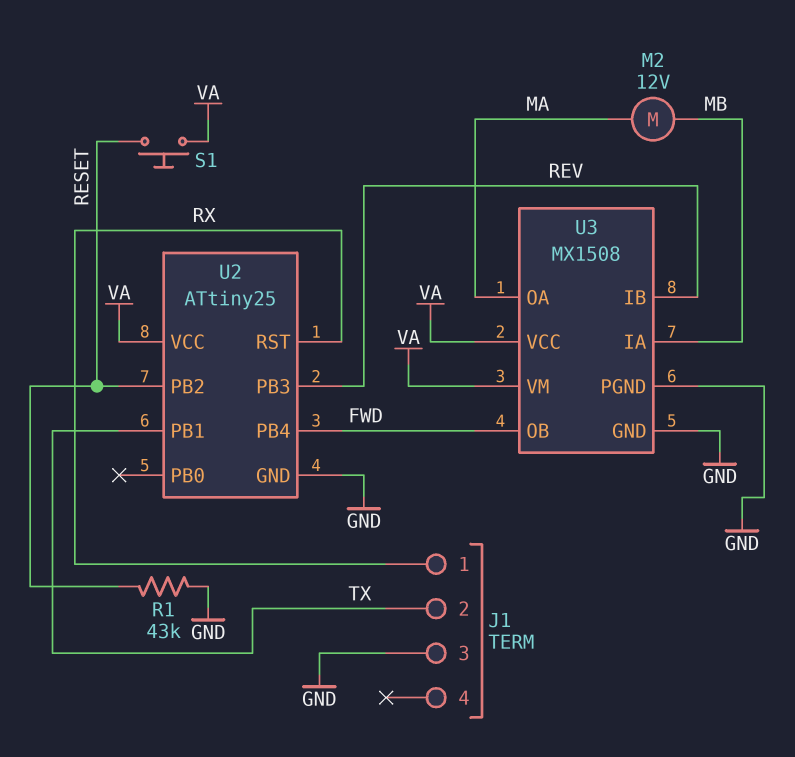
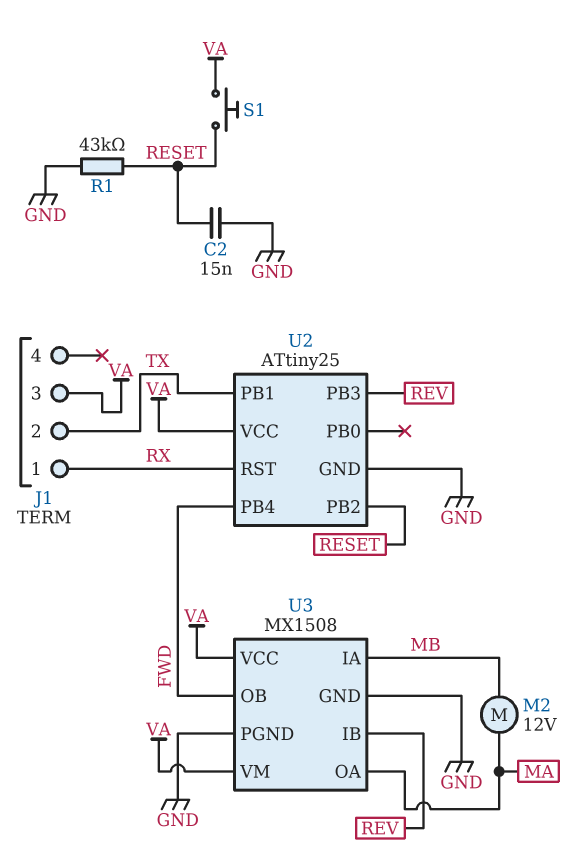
C2: none -> 15nF (GND, RESET)
J1 pin 3: GND -> VA

